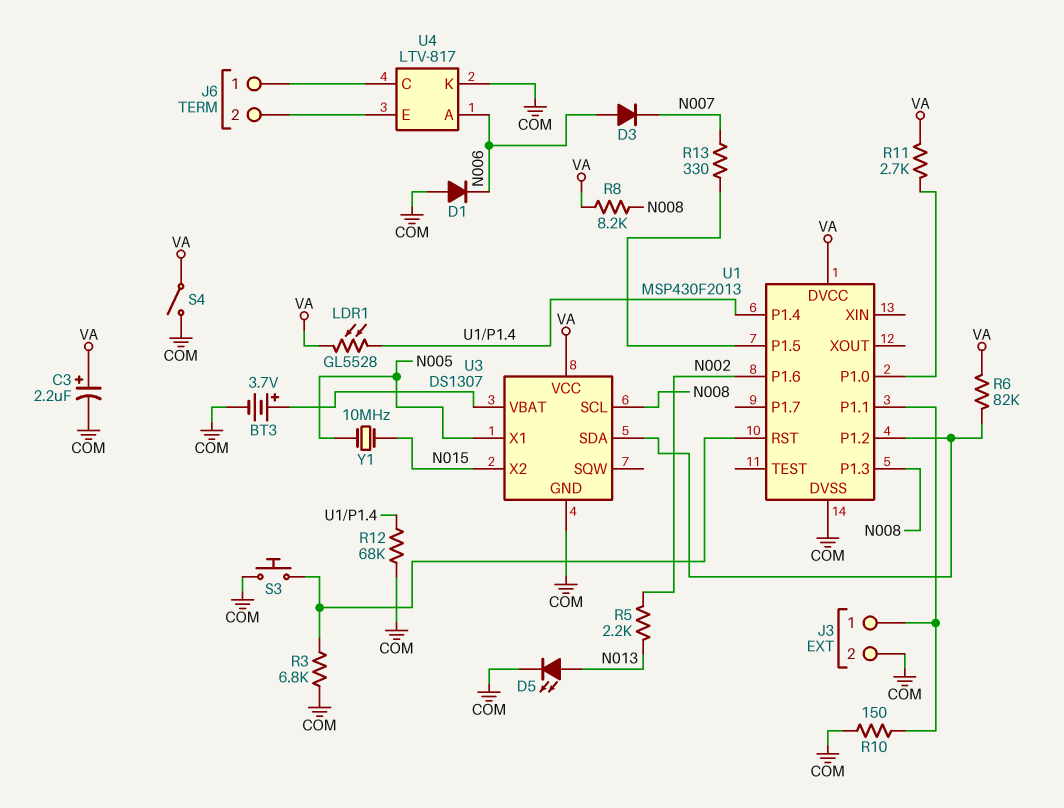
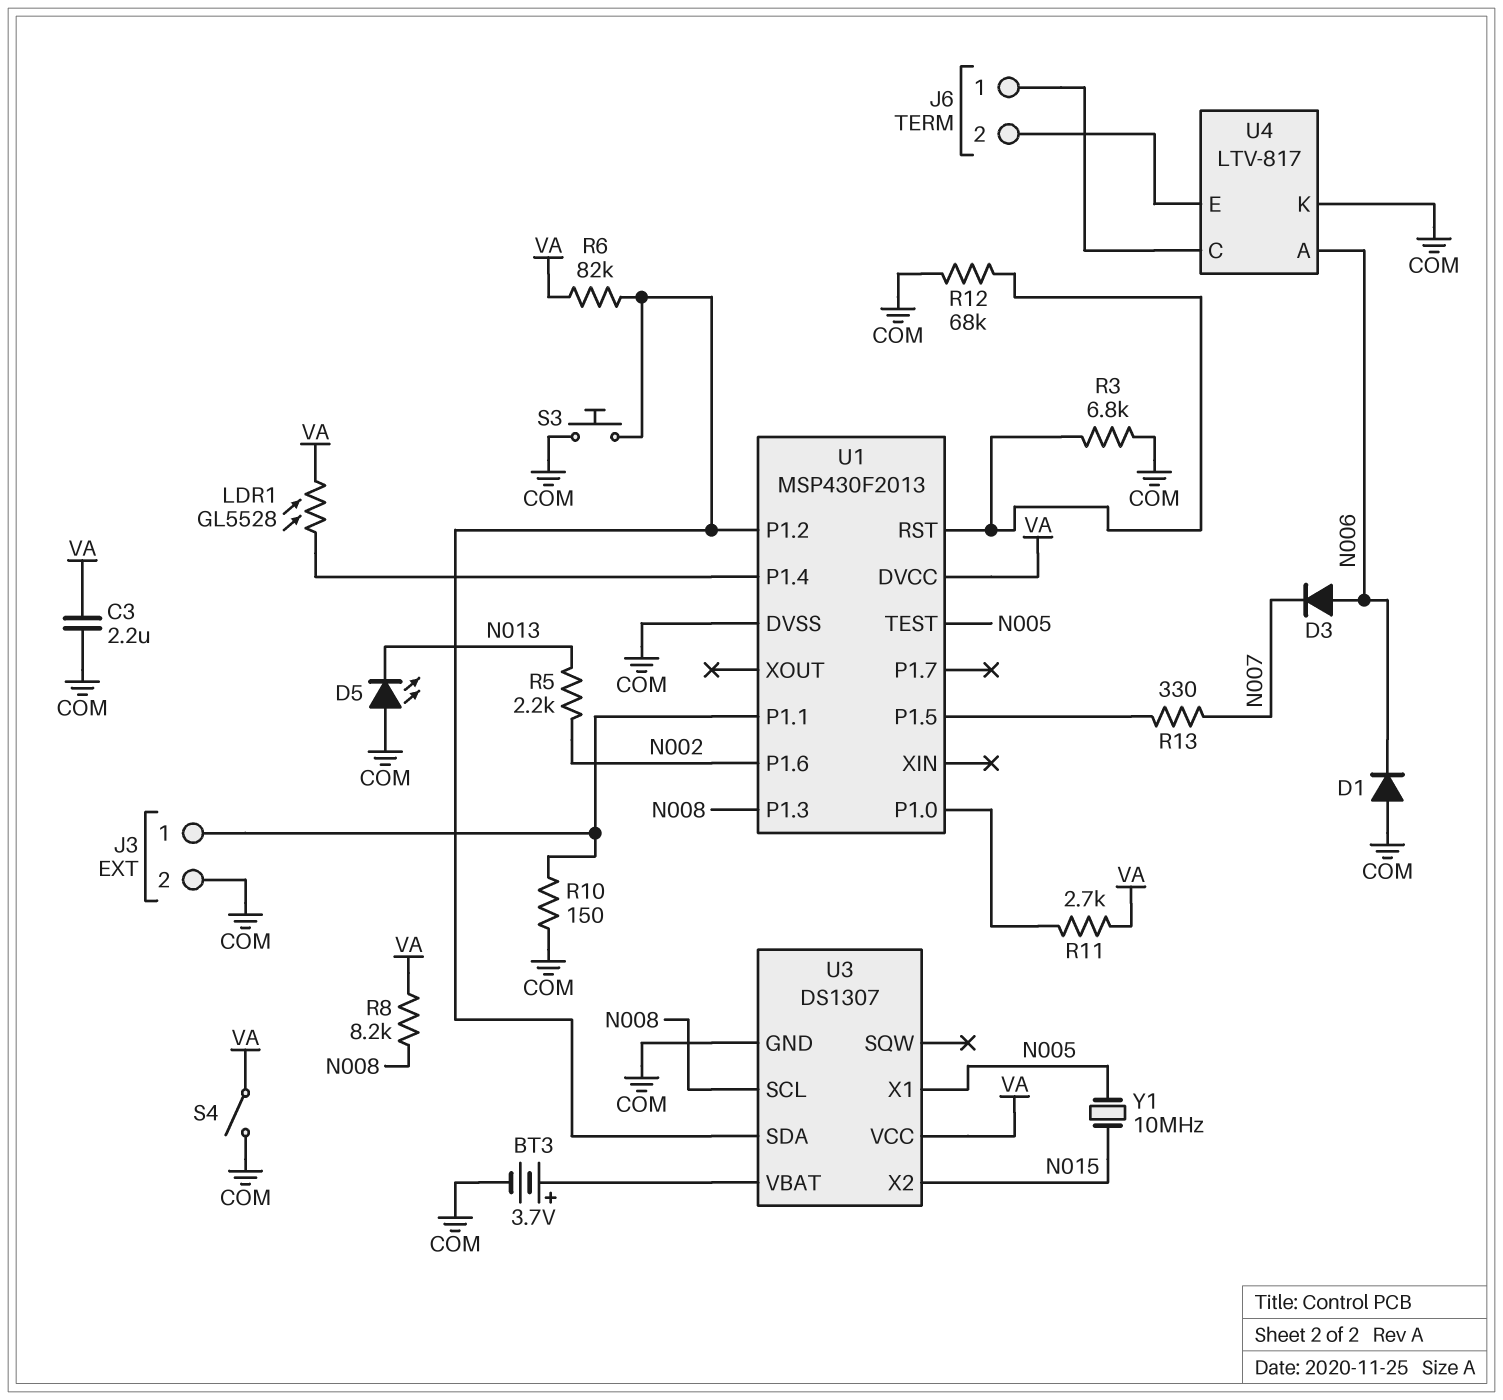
C3: 2.2uF (plus VA, minus COM) -> 2.2uF (COM, VA)
D5: LED (A N013, K COM) -> LED (A COM, K N013)
R12: 68k (COM, U1/P1.4) -> 68k (COM, U1/RST)
S3: button (COM, U1/RST) -> button (COM, U1/P1.2)
U1 pin TEST: none -> N005

